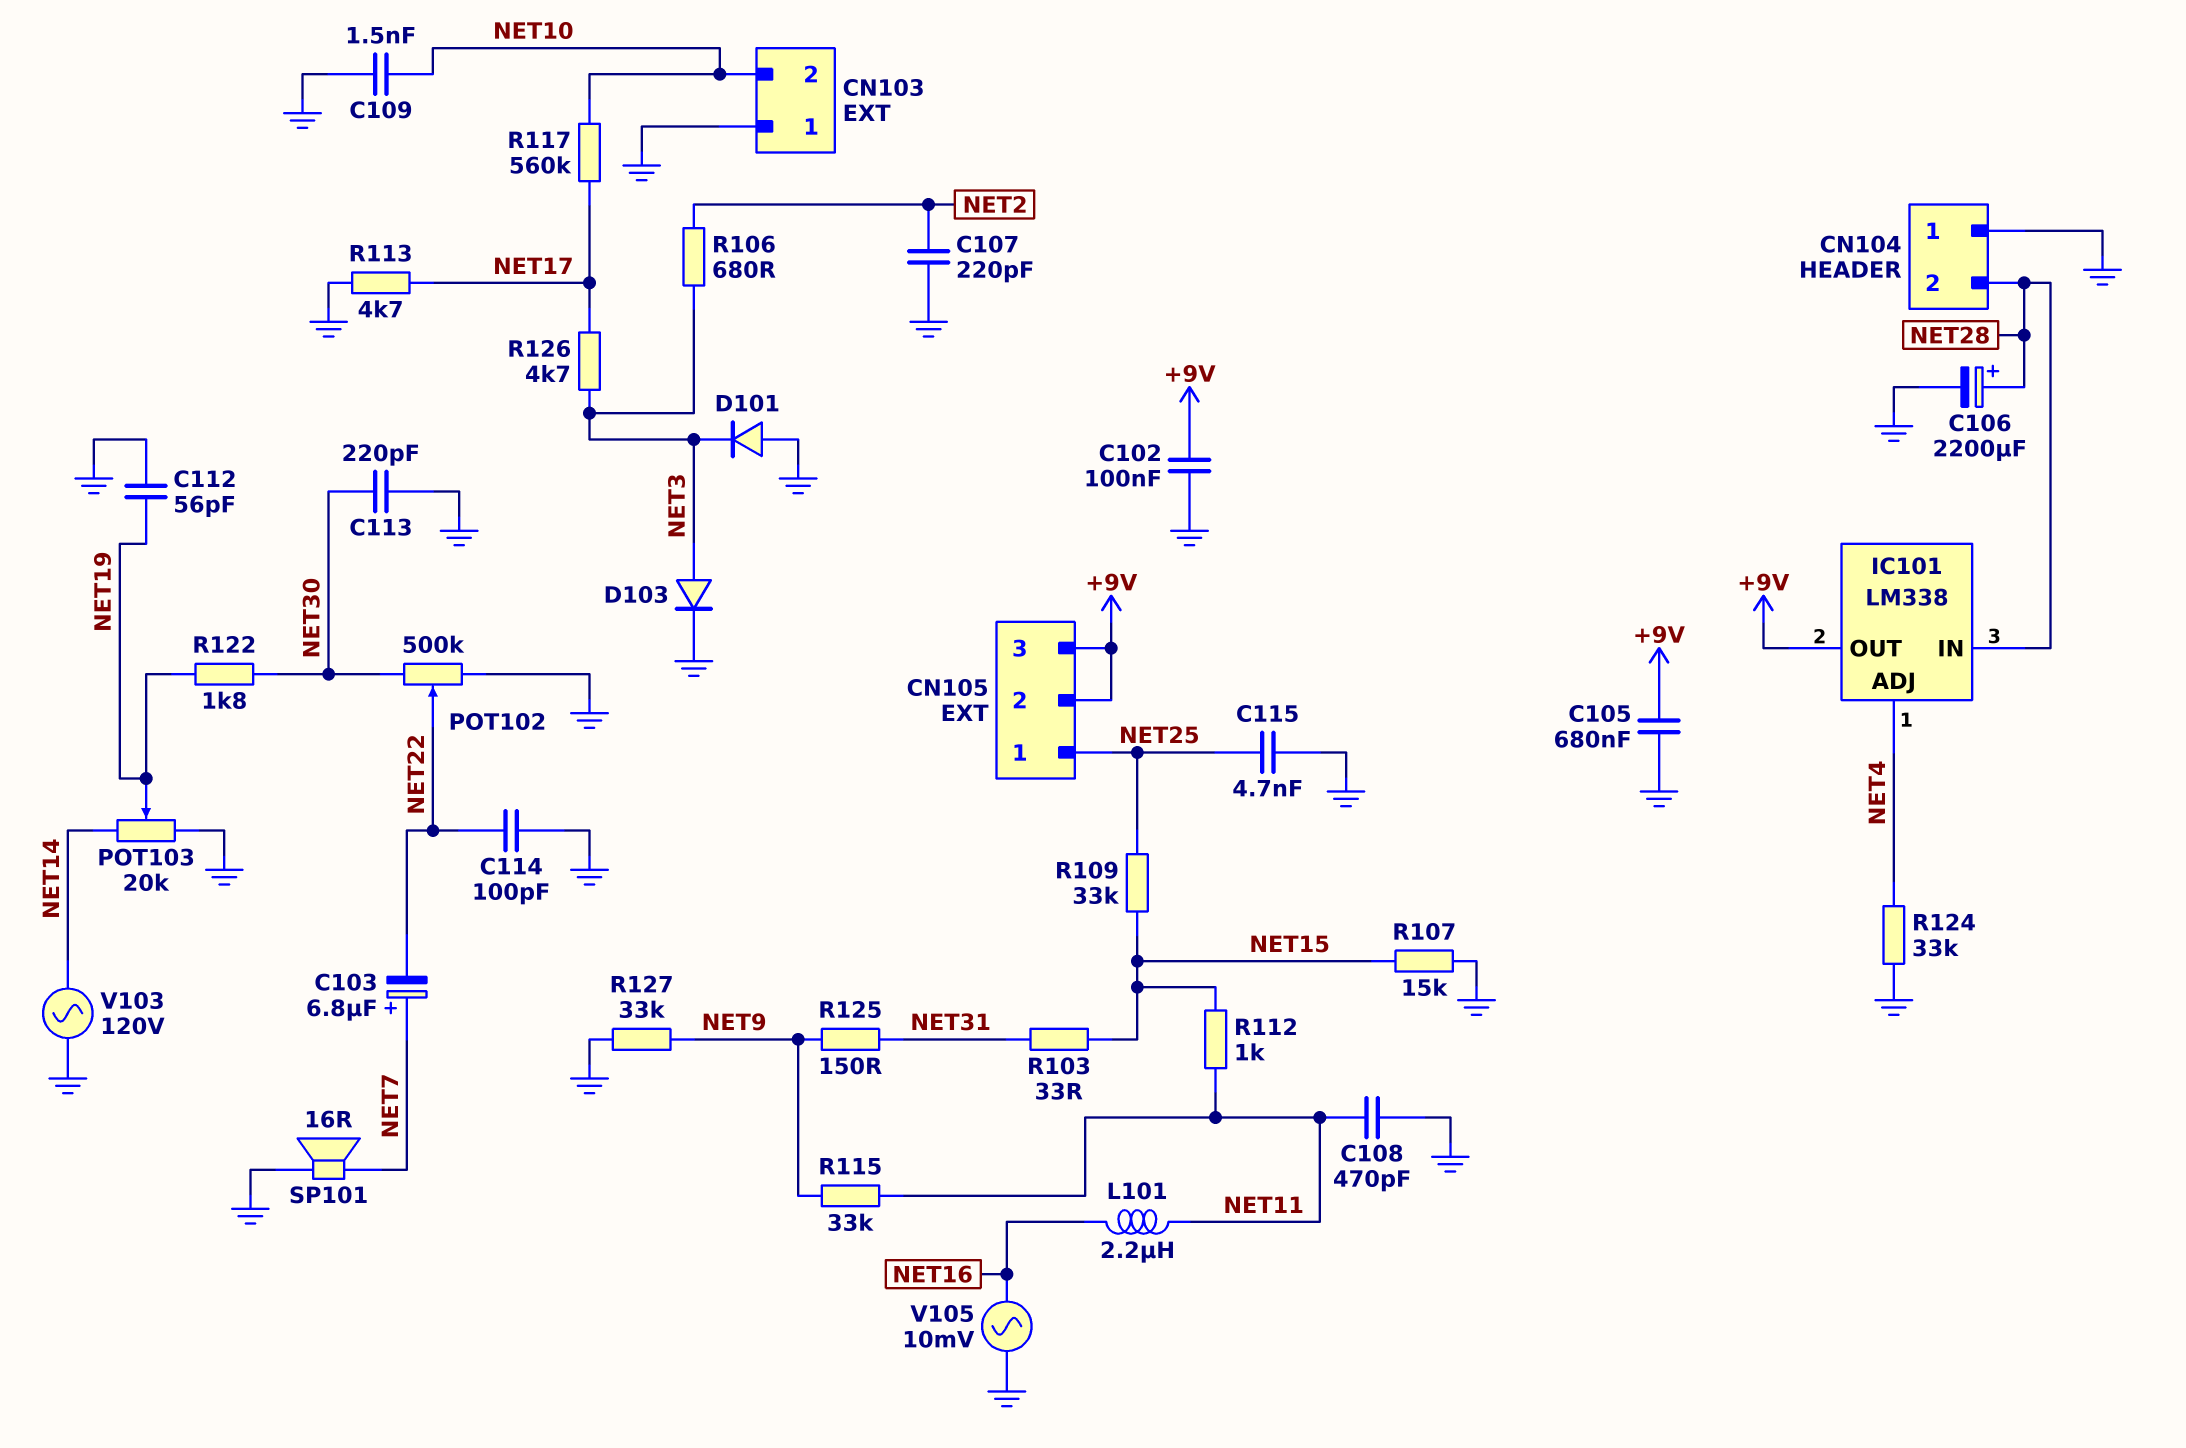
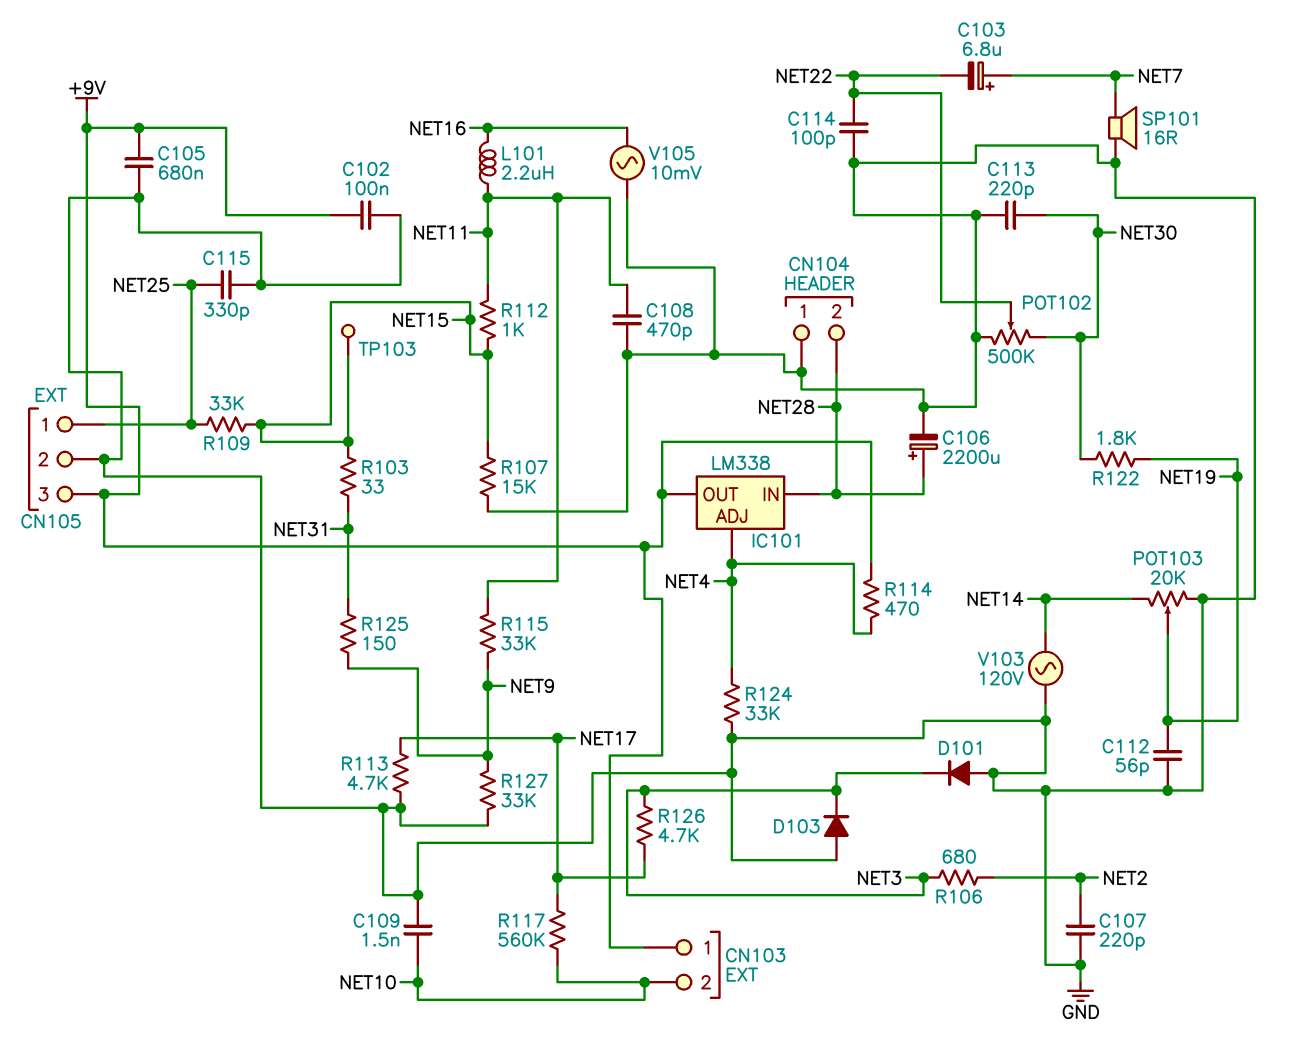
C115: 4.7nF (GND, NET25) -> 330pF (GND, NET25)
CN103 pin 1: GND -> +9V
CN105 pin 2: +9V -> GND
D103: diode (A NET3, K GND) -> diode (A GND, K NET3)
R114: none -> 470 (+9V, NET4)
TP103: none -> test point (NET15)

